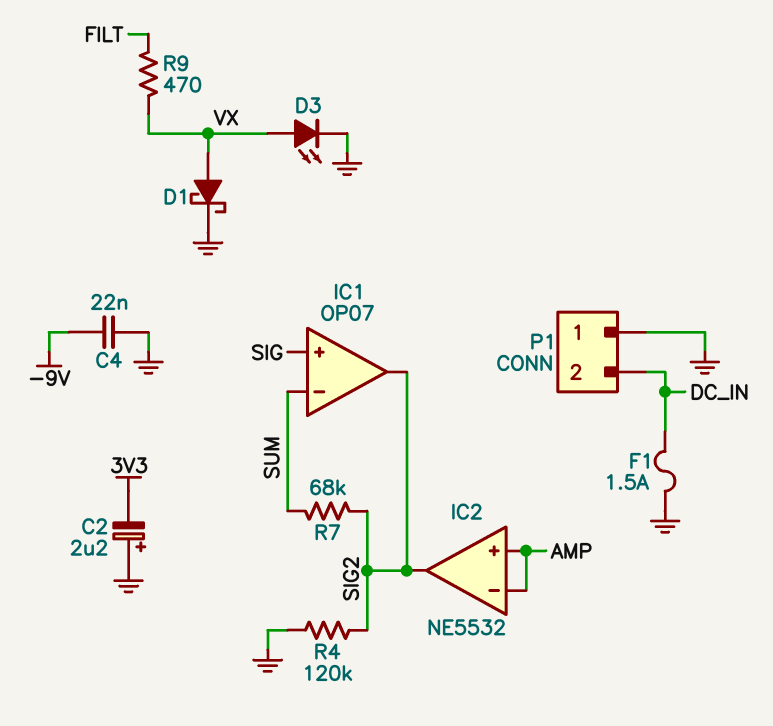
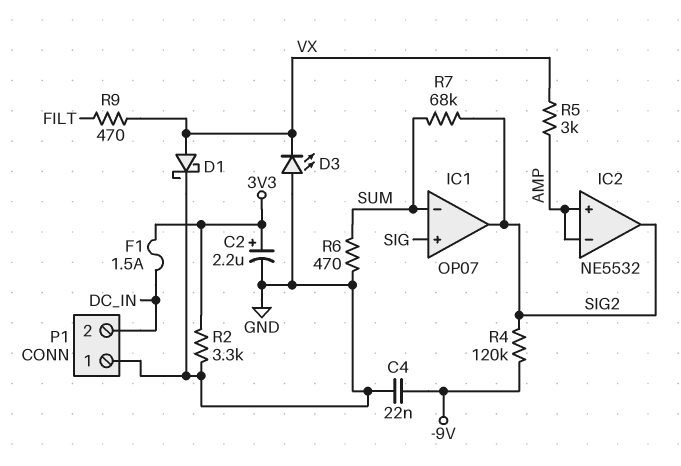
C2: 2.2uF (plus GND, minus 3V3) -> 2.2uF (plus 3V3, minus GND)
D3: LED (A VX, K GND) -> LED (A GND, K VX)
F1: 1.5A (DC_IN, GND) -> 1.5A (3V3, DC_IN)
R2: none -> 3.3k (3V3, GND)
R4: 120k (GND, SIG2) -> 120k (-9V, SIG2)
R5: none -> 3k (AMP, VX)
R6: none -> 470 (GND, SUM)

